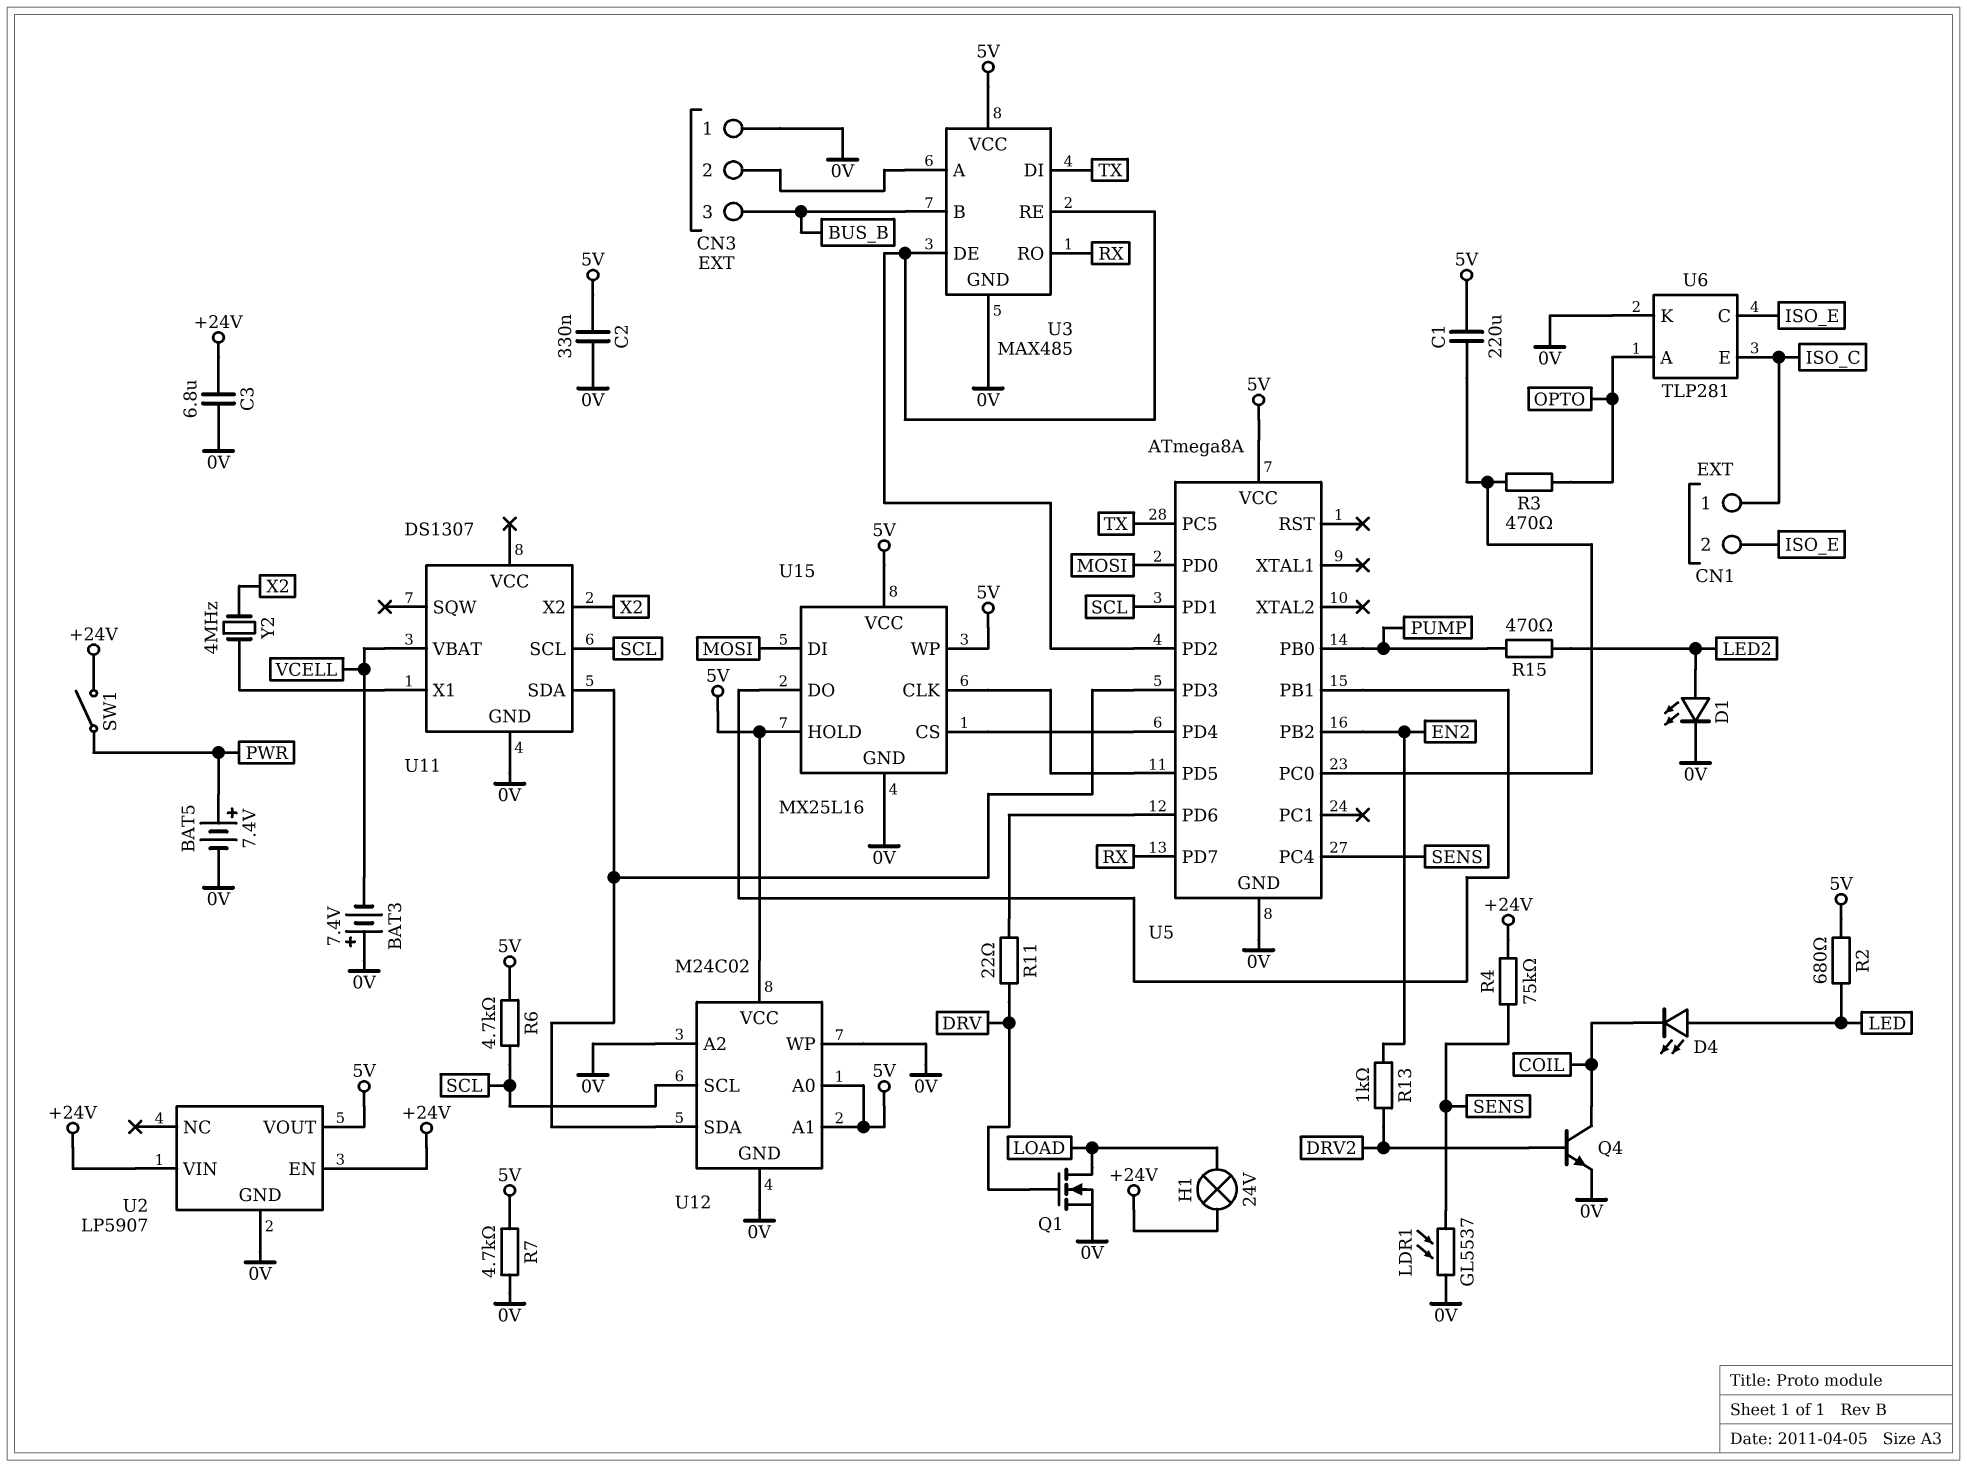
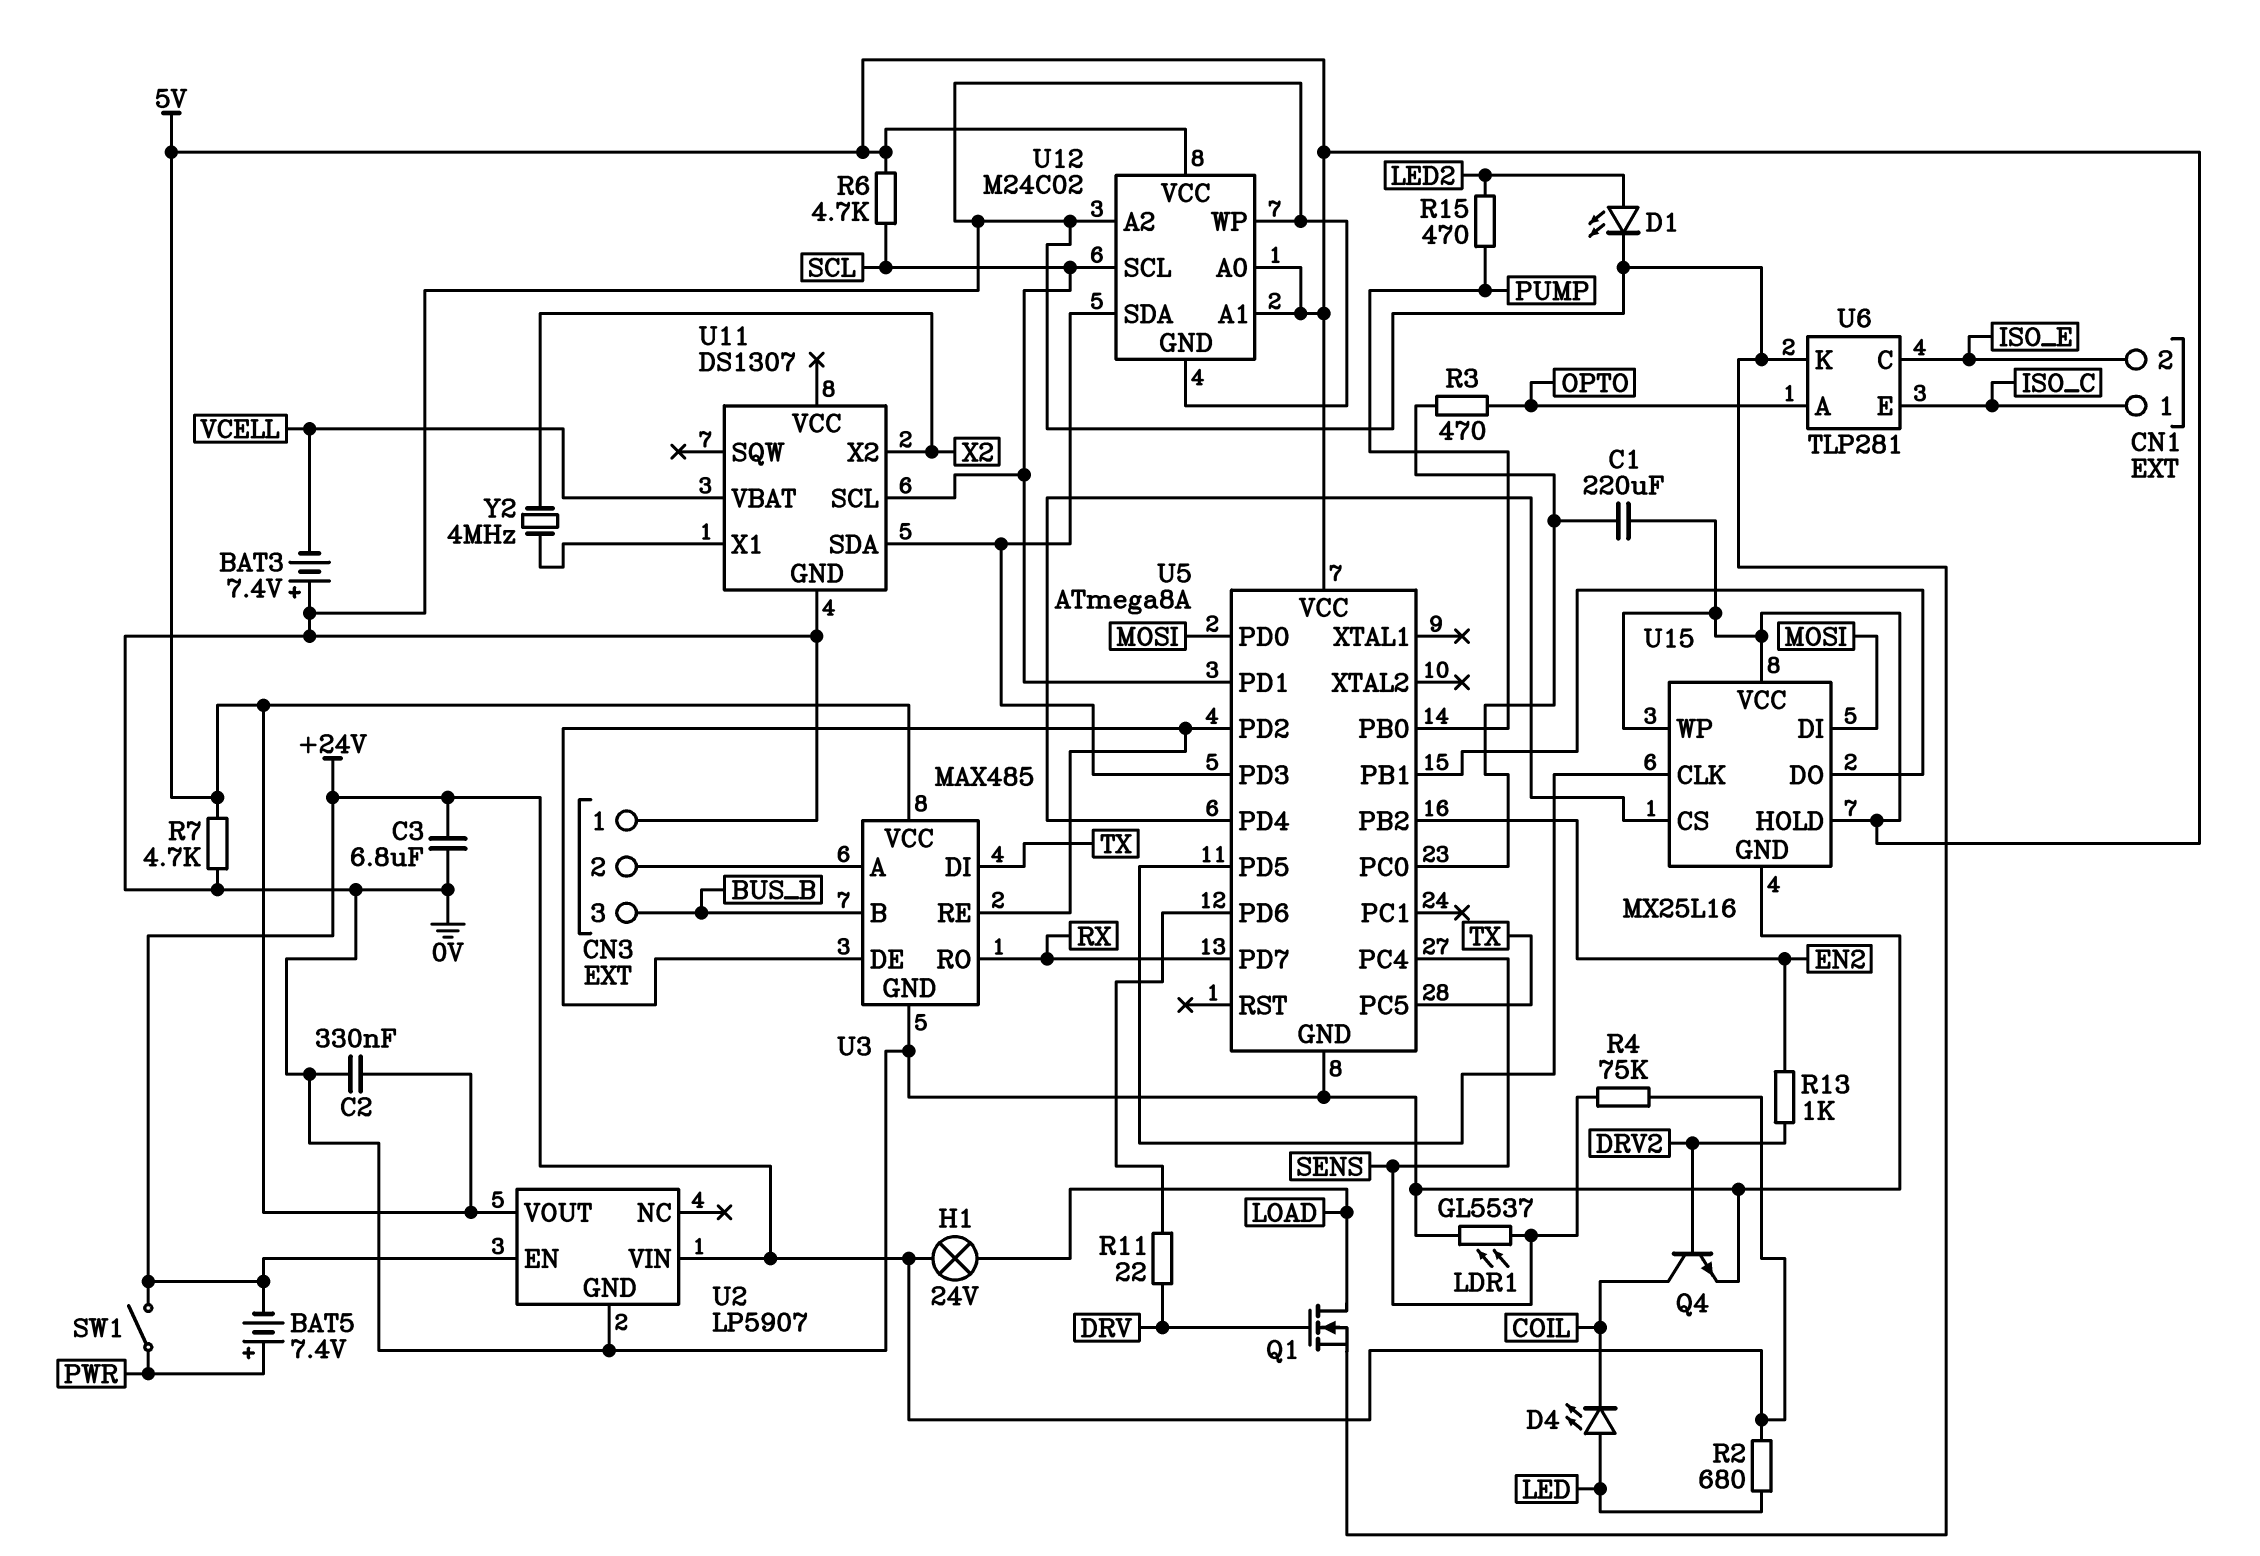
BAT5: 7.4V (plus PWR, minus 0V) -> 7.4V (plus PWR, minus +24V)
R2: 680 (5V, LED) -> 680 (+24V, LED)

